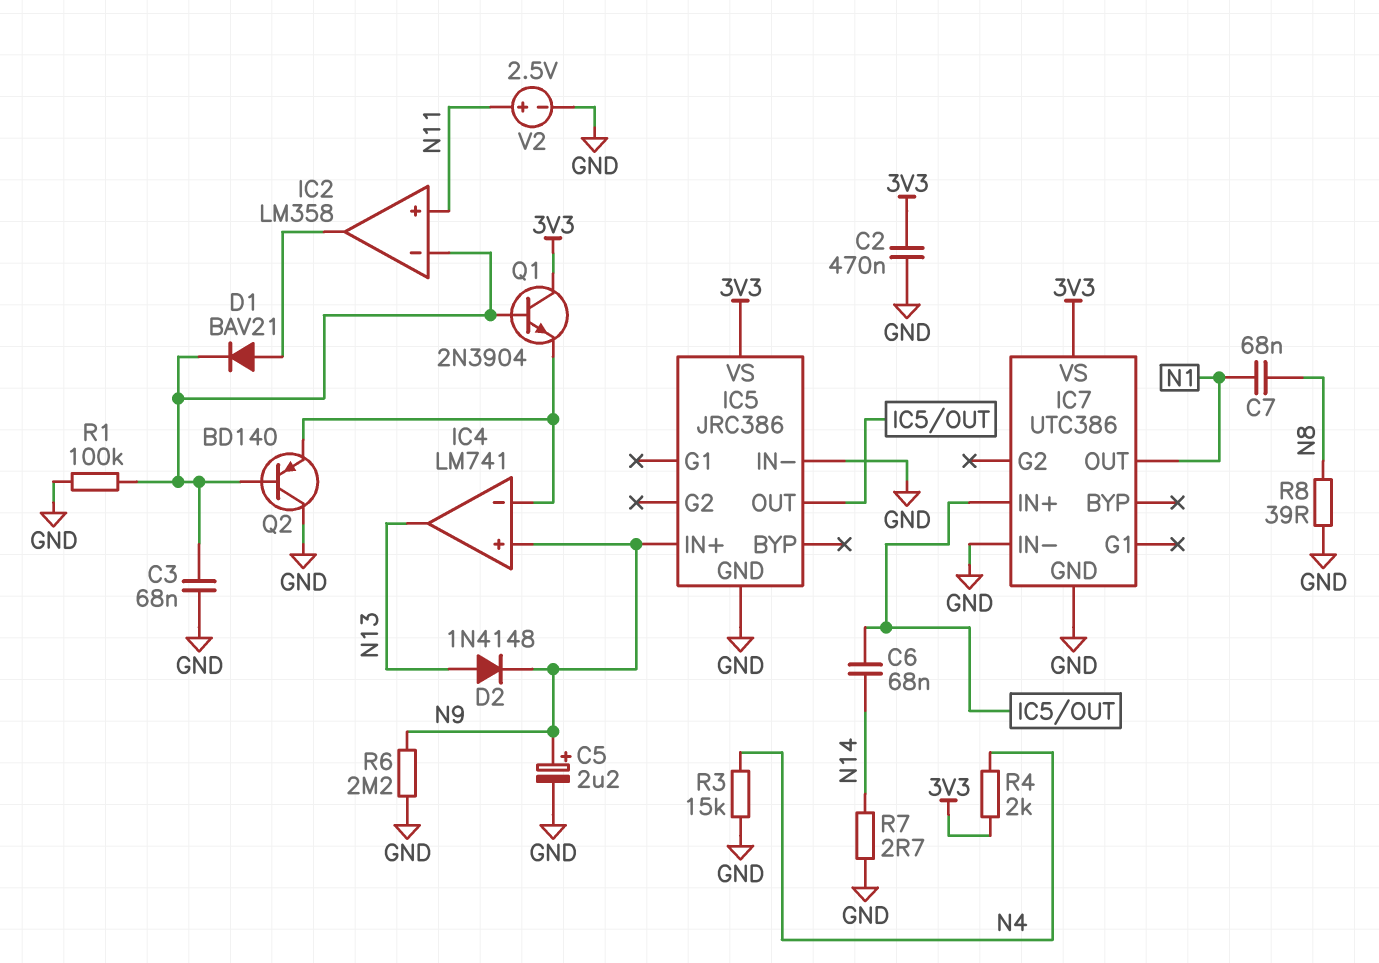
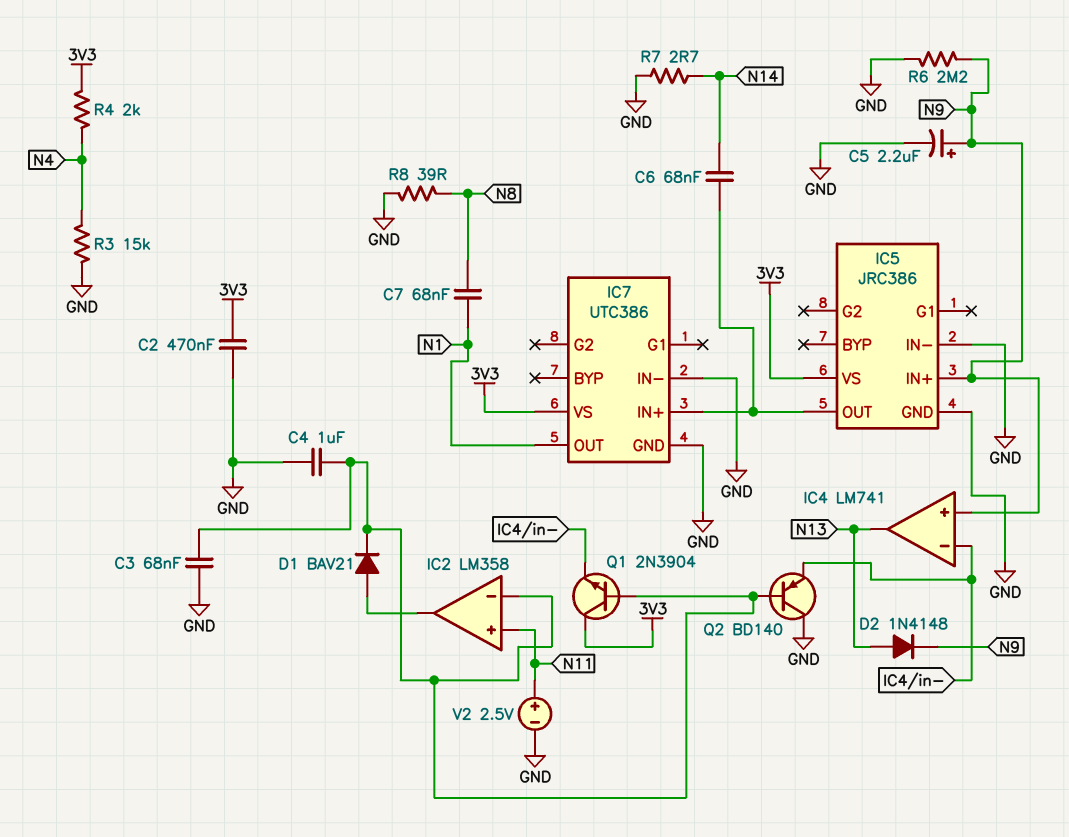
C4: none -> 1uF (GND, IC2/in-)
R1: 100k (GND, IC2/in-) -> none

